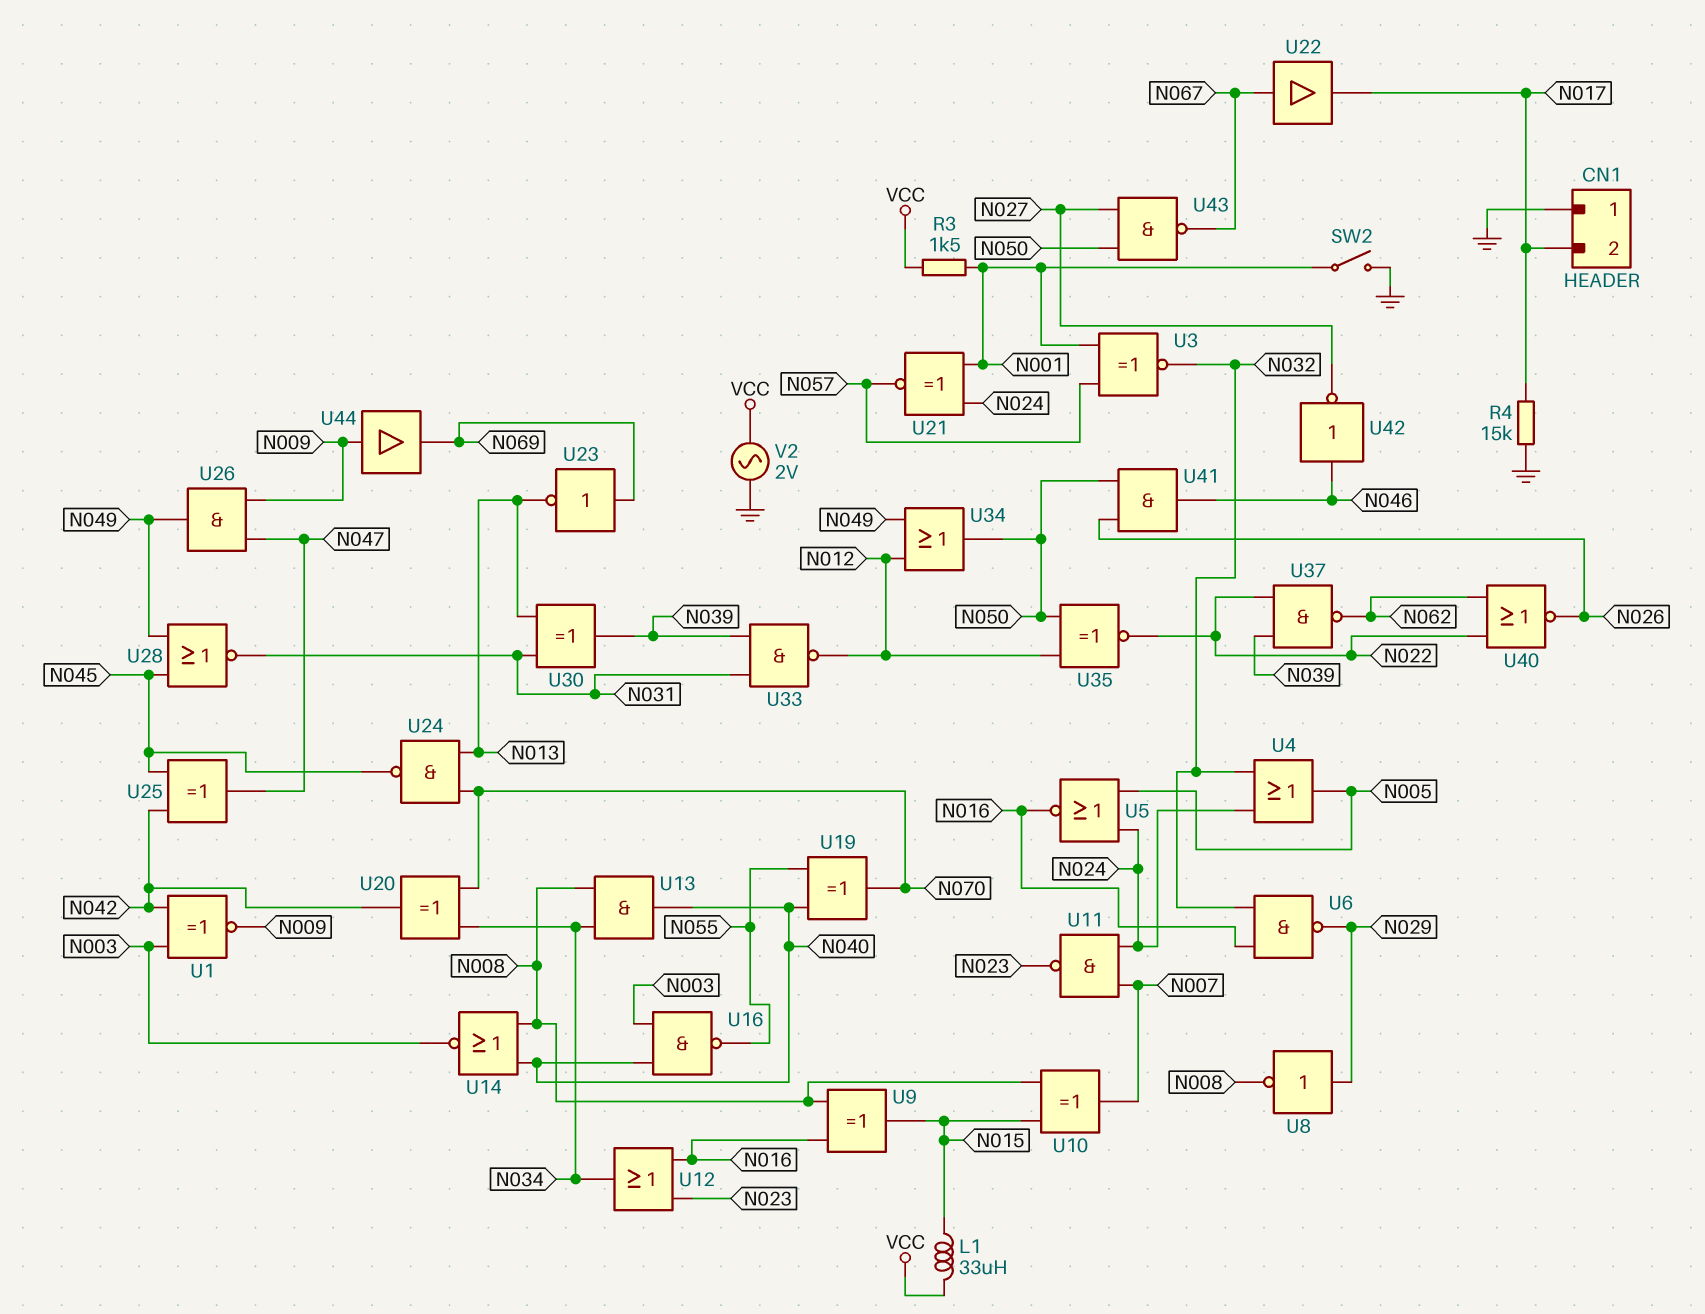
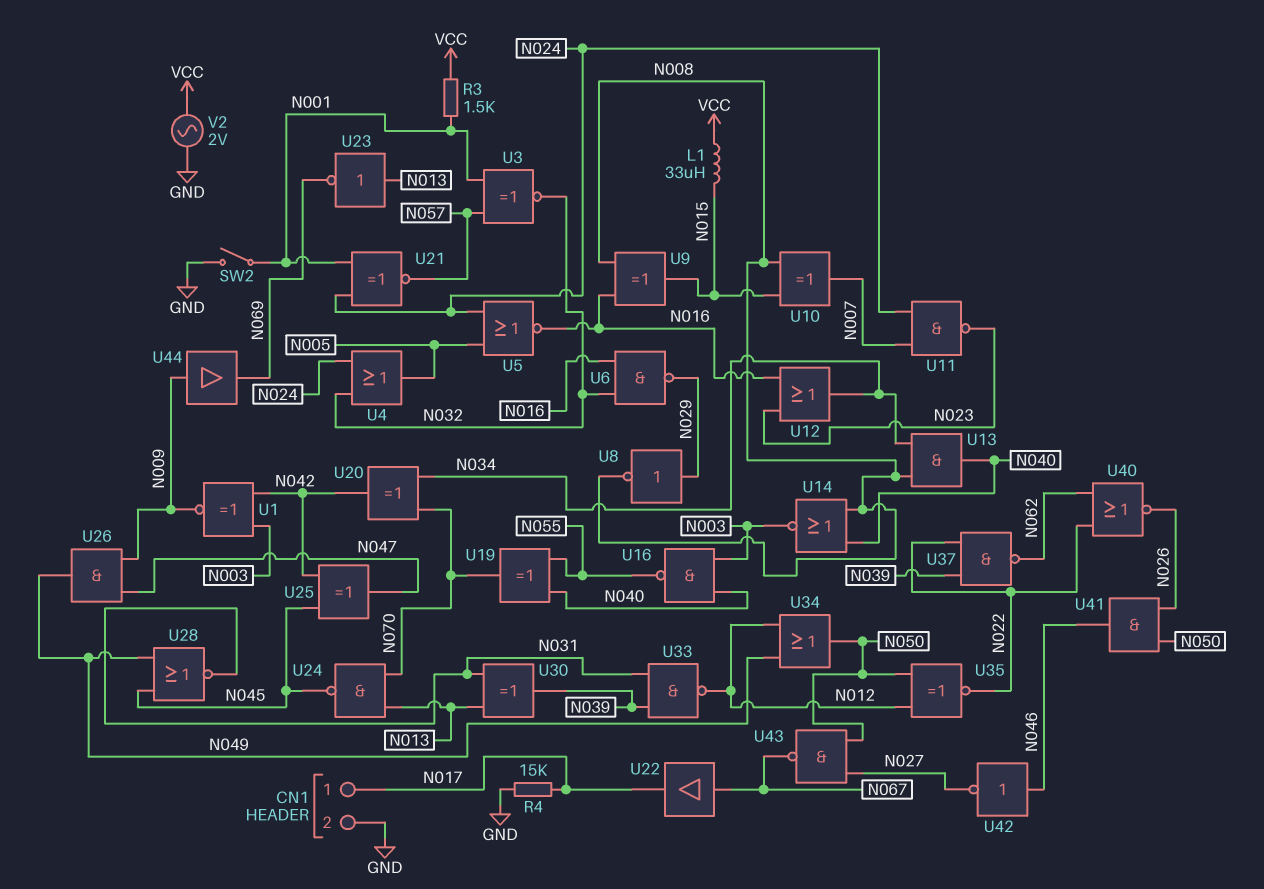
CN1 pin 1: GND -> N017
CN1 pin 2: N017 -> GND
U23: NOT (in N069, out N013) -> NOT (in N013, out N069)

